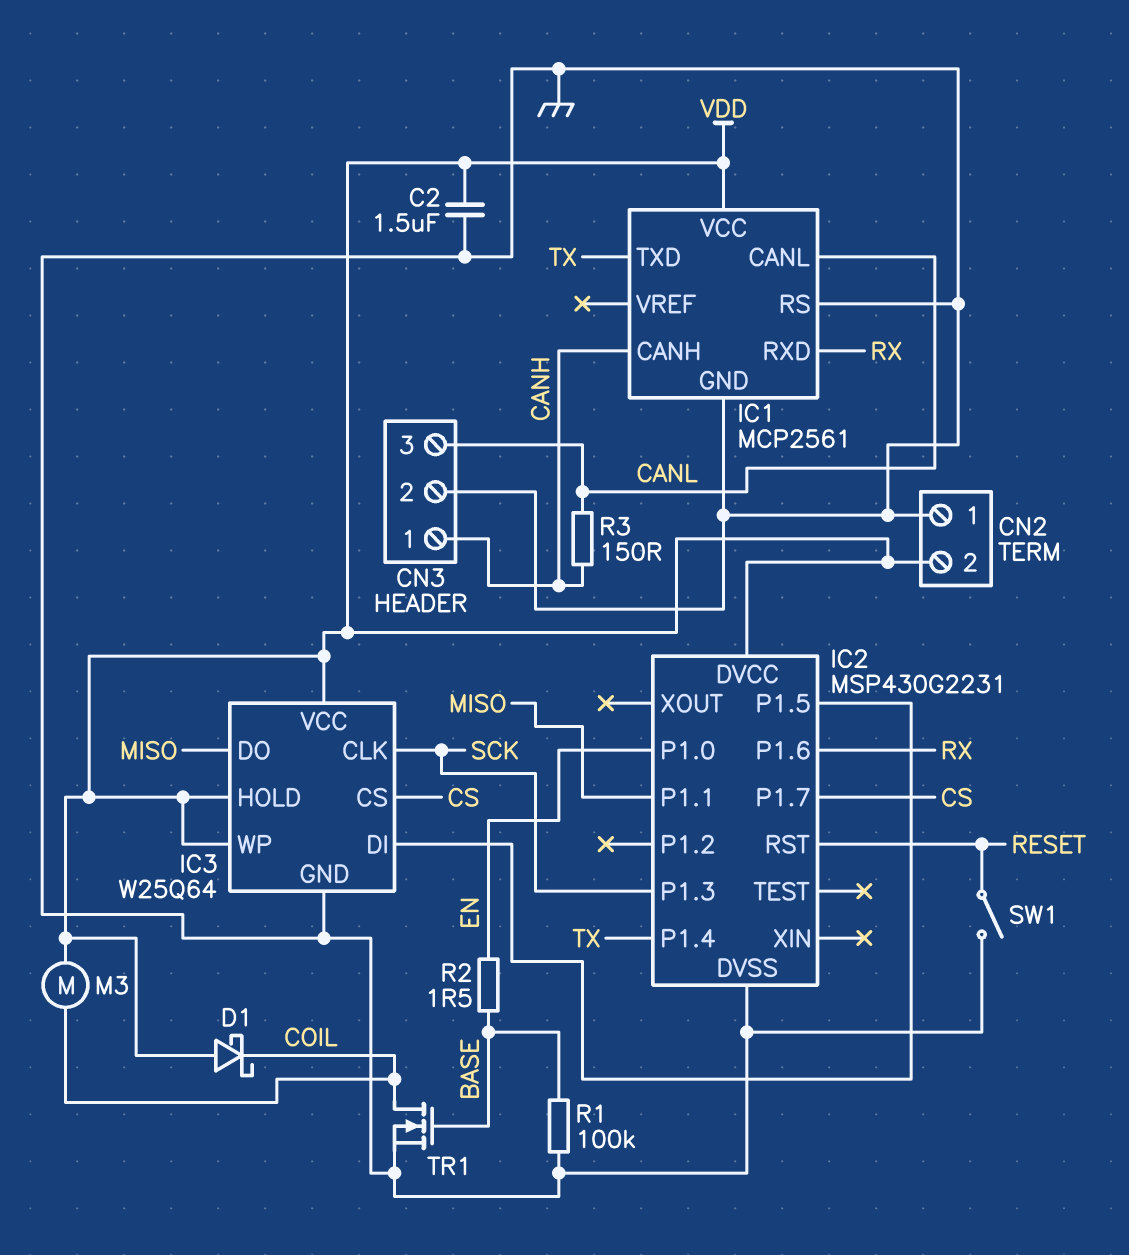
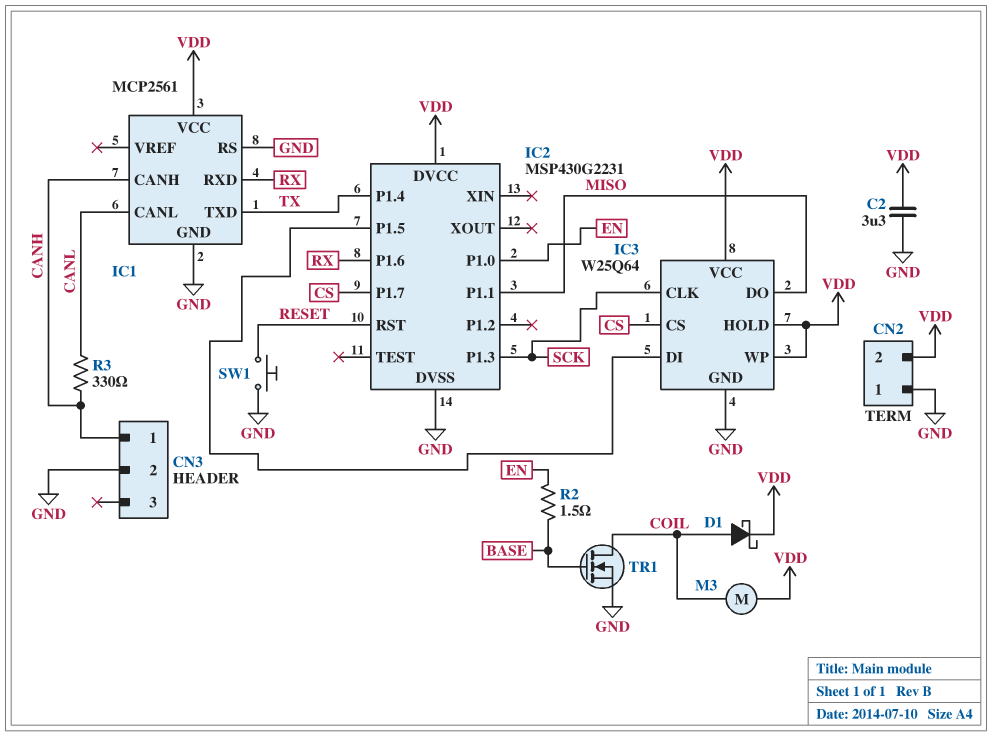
C2: 1.5uF (GND, VDD) -> 3.3uF (GND, VDD)
CN3 pin 3: CANL -> none
D1: schottky (A VDD, K COIL) -> schottky (A COIL, K VDD)
R1: 100k (BASE, GND) -> none
R3: 150 (CANH, CANL) -> 330 (CANH, CANL)
SW1: switch (GND, RESET) -> button (GND, RESET)

